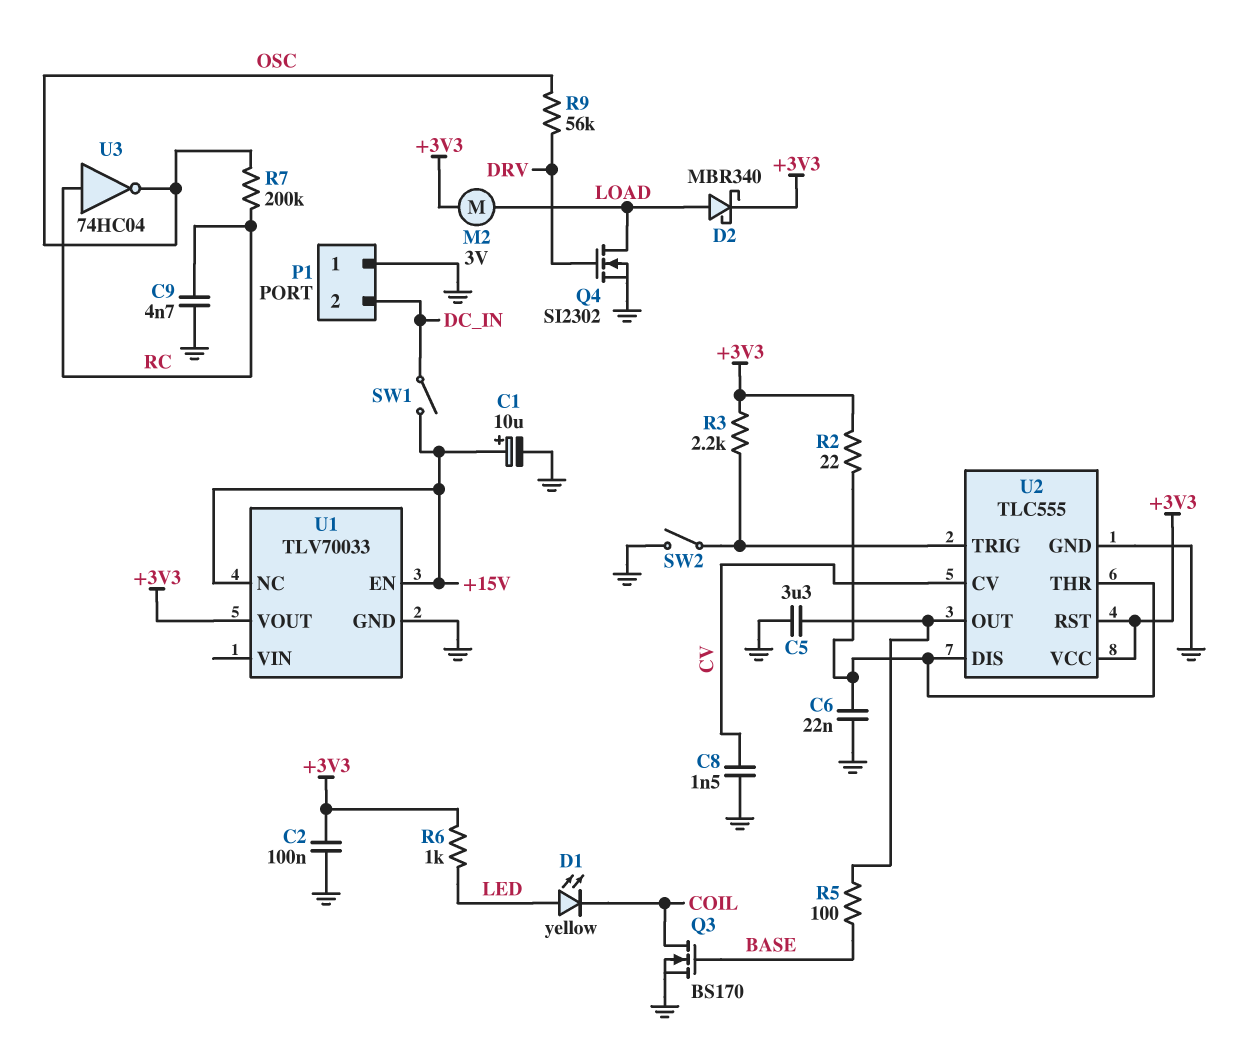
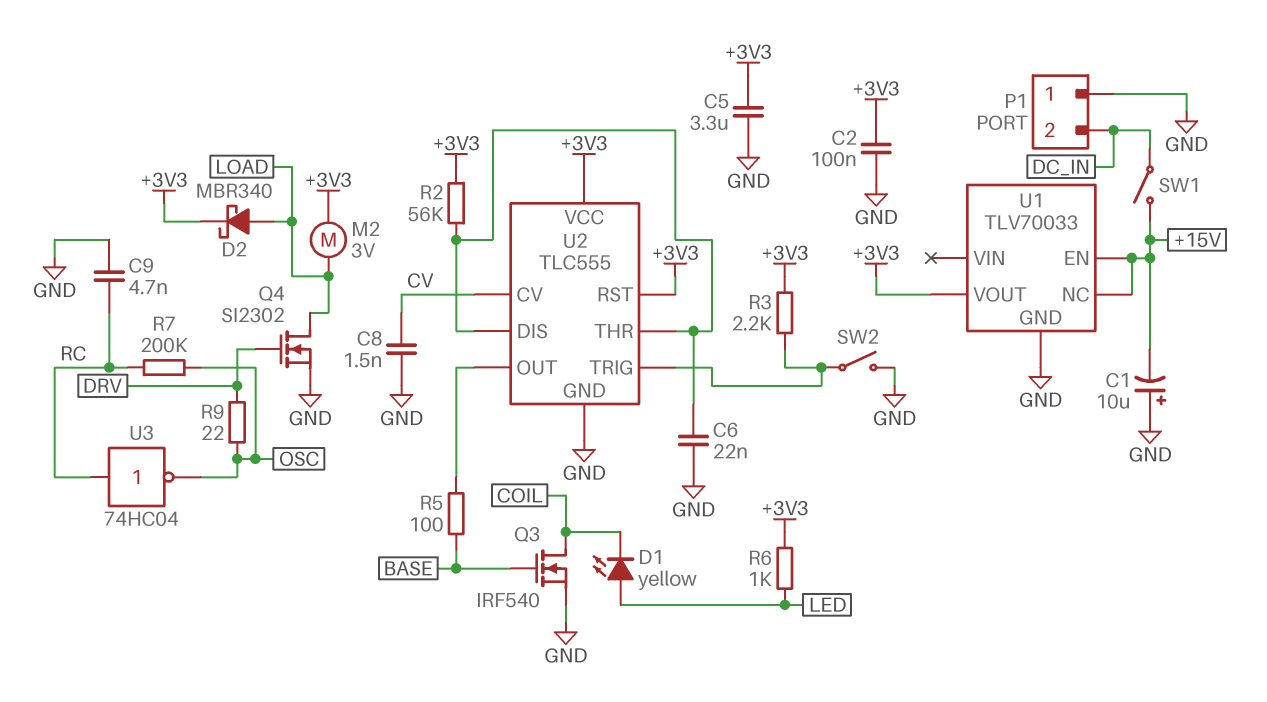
C1: 10uF (plus +15V, minus GND) -> 10uF (plus GND, minus +15V)
C5: 3.3uF (GND, U2/OUT) -> 3.3uF (+3V3, GND)
Q3: NMOS BS170 (G BASE, D COIL, S GND) -> NMOS IRF540 (G BASE, D COIL, S GND)
R2: 22 (+3V3, U2/DIS) -> 56k (+3V3, U2/DIS)
R9: 56k (DRV, OSC) -> 22 (DRV, OSC)

